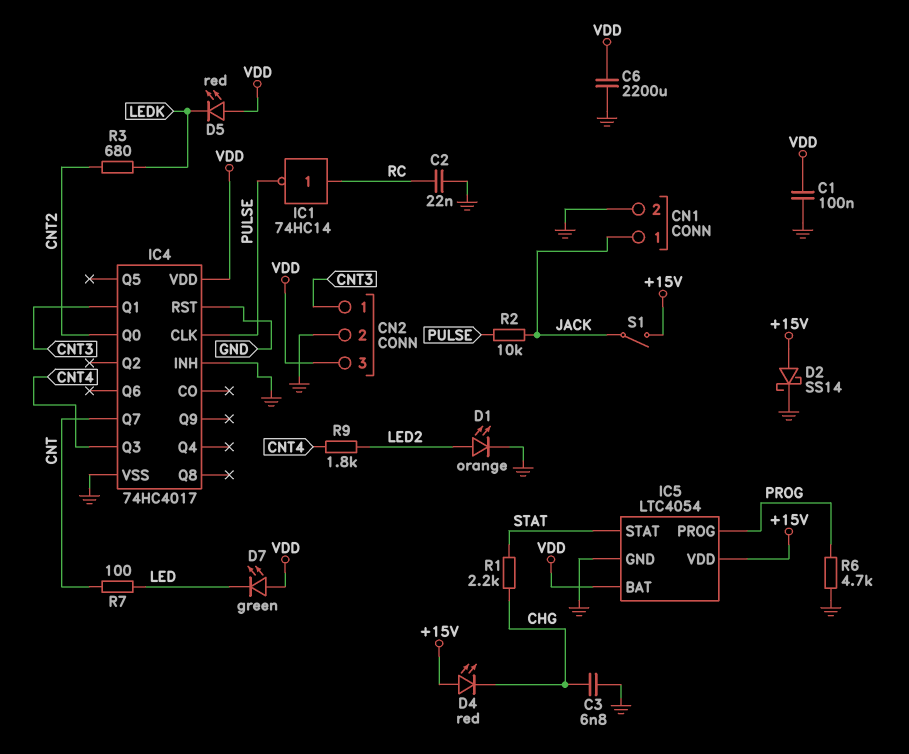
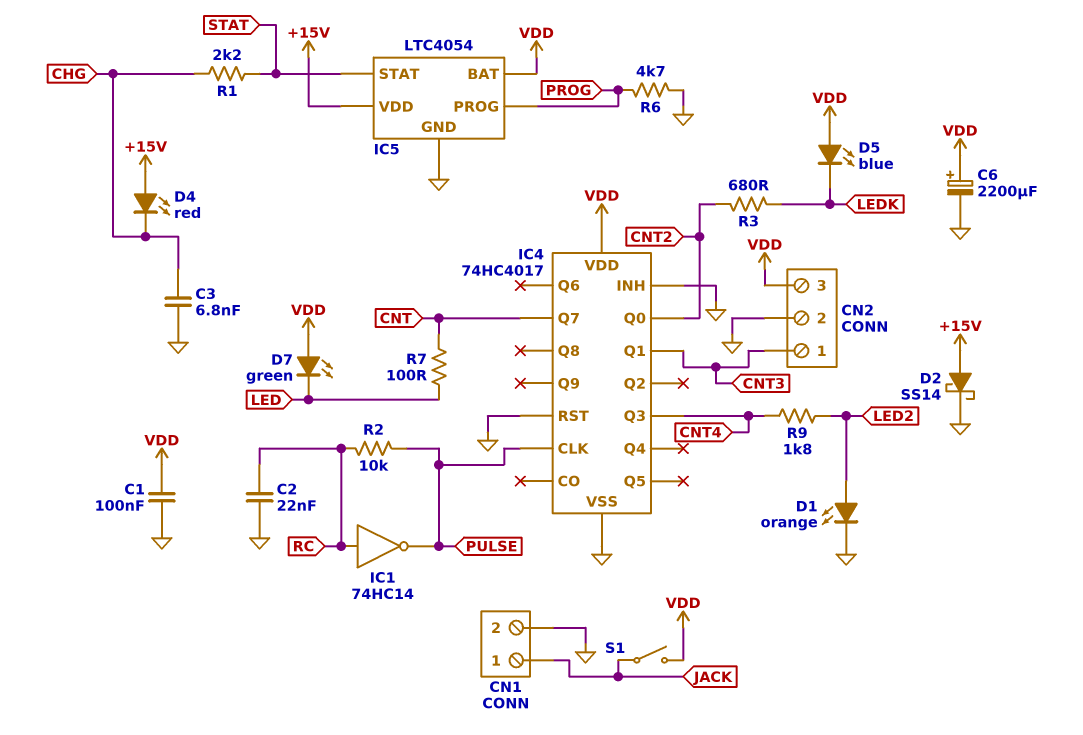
C6: 2200uF (GND, VDD) -> 2200uF (plus VDD, minus GND)
D5: LED red (A VDD, K LEDK) -> LED blue (A VDD, K LEDK)
R2: 10k (JACK, PULSE) -> 10k (PULSE, RC)
S1: switch (+15V, JACK) -> switch (JACK, VDD)

